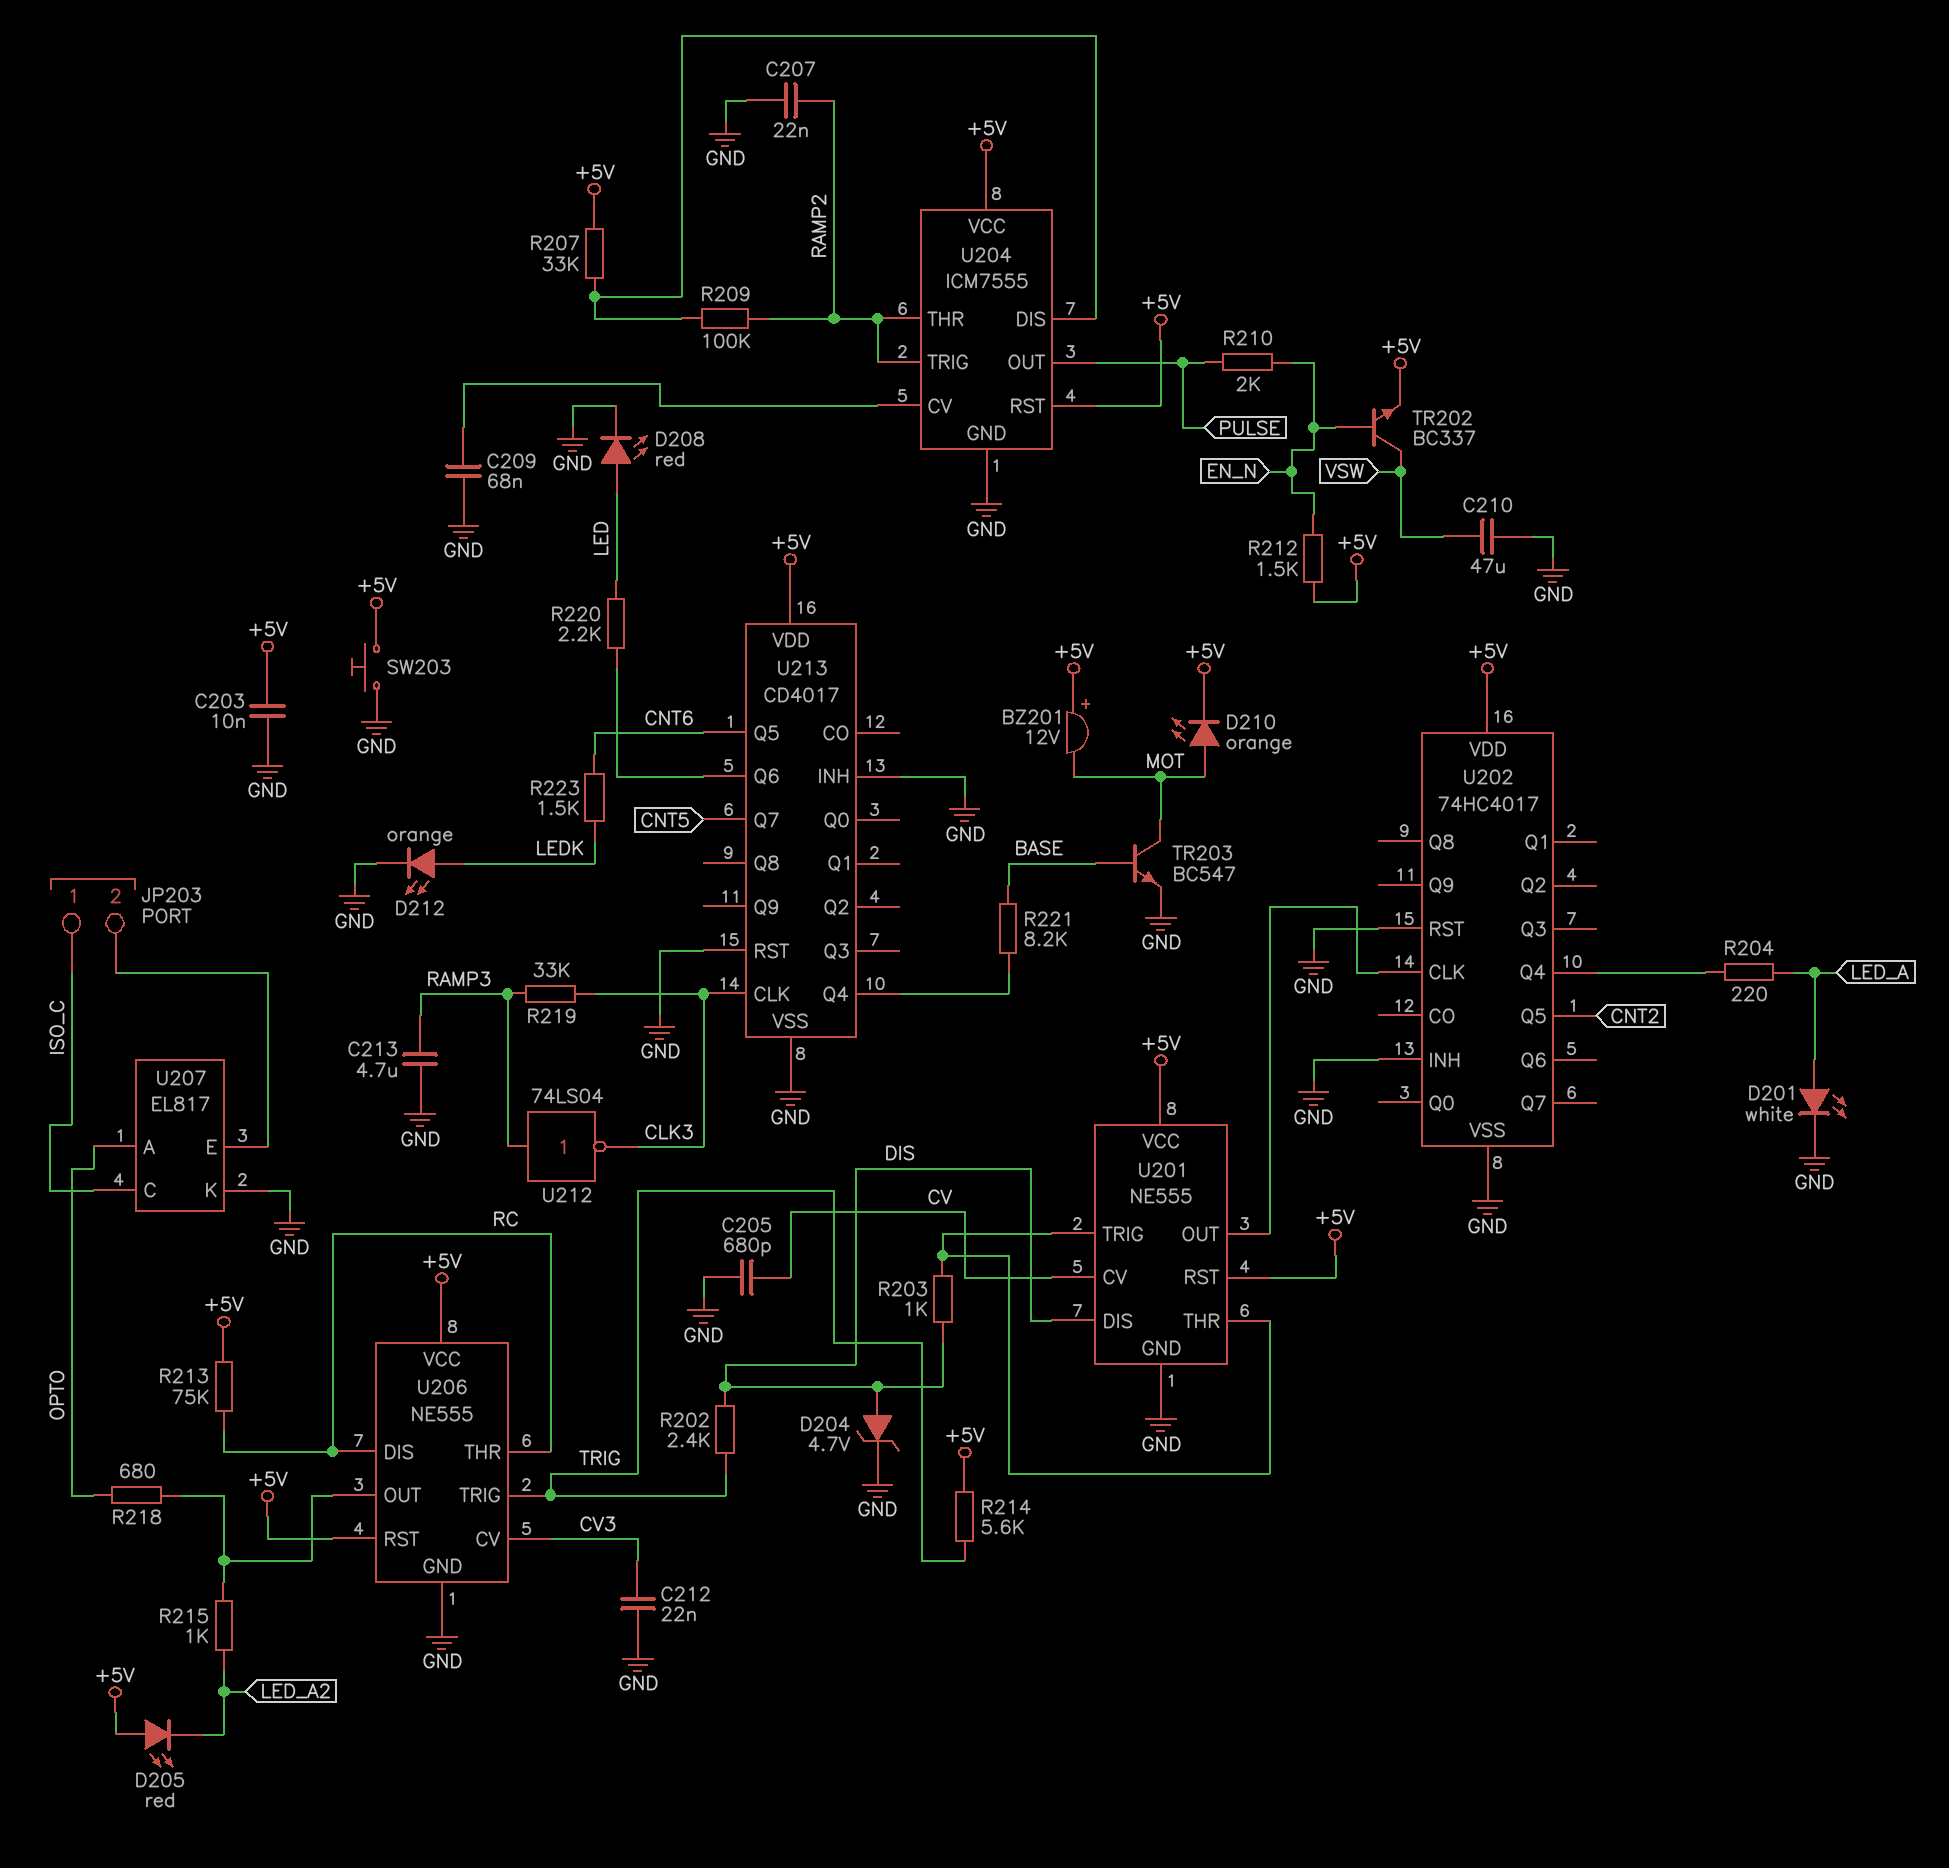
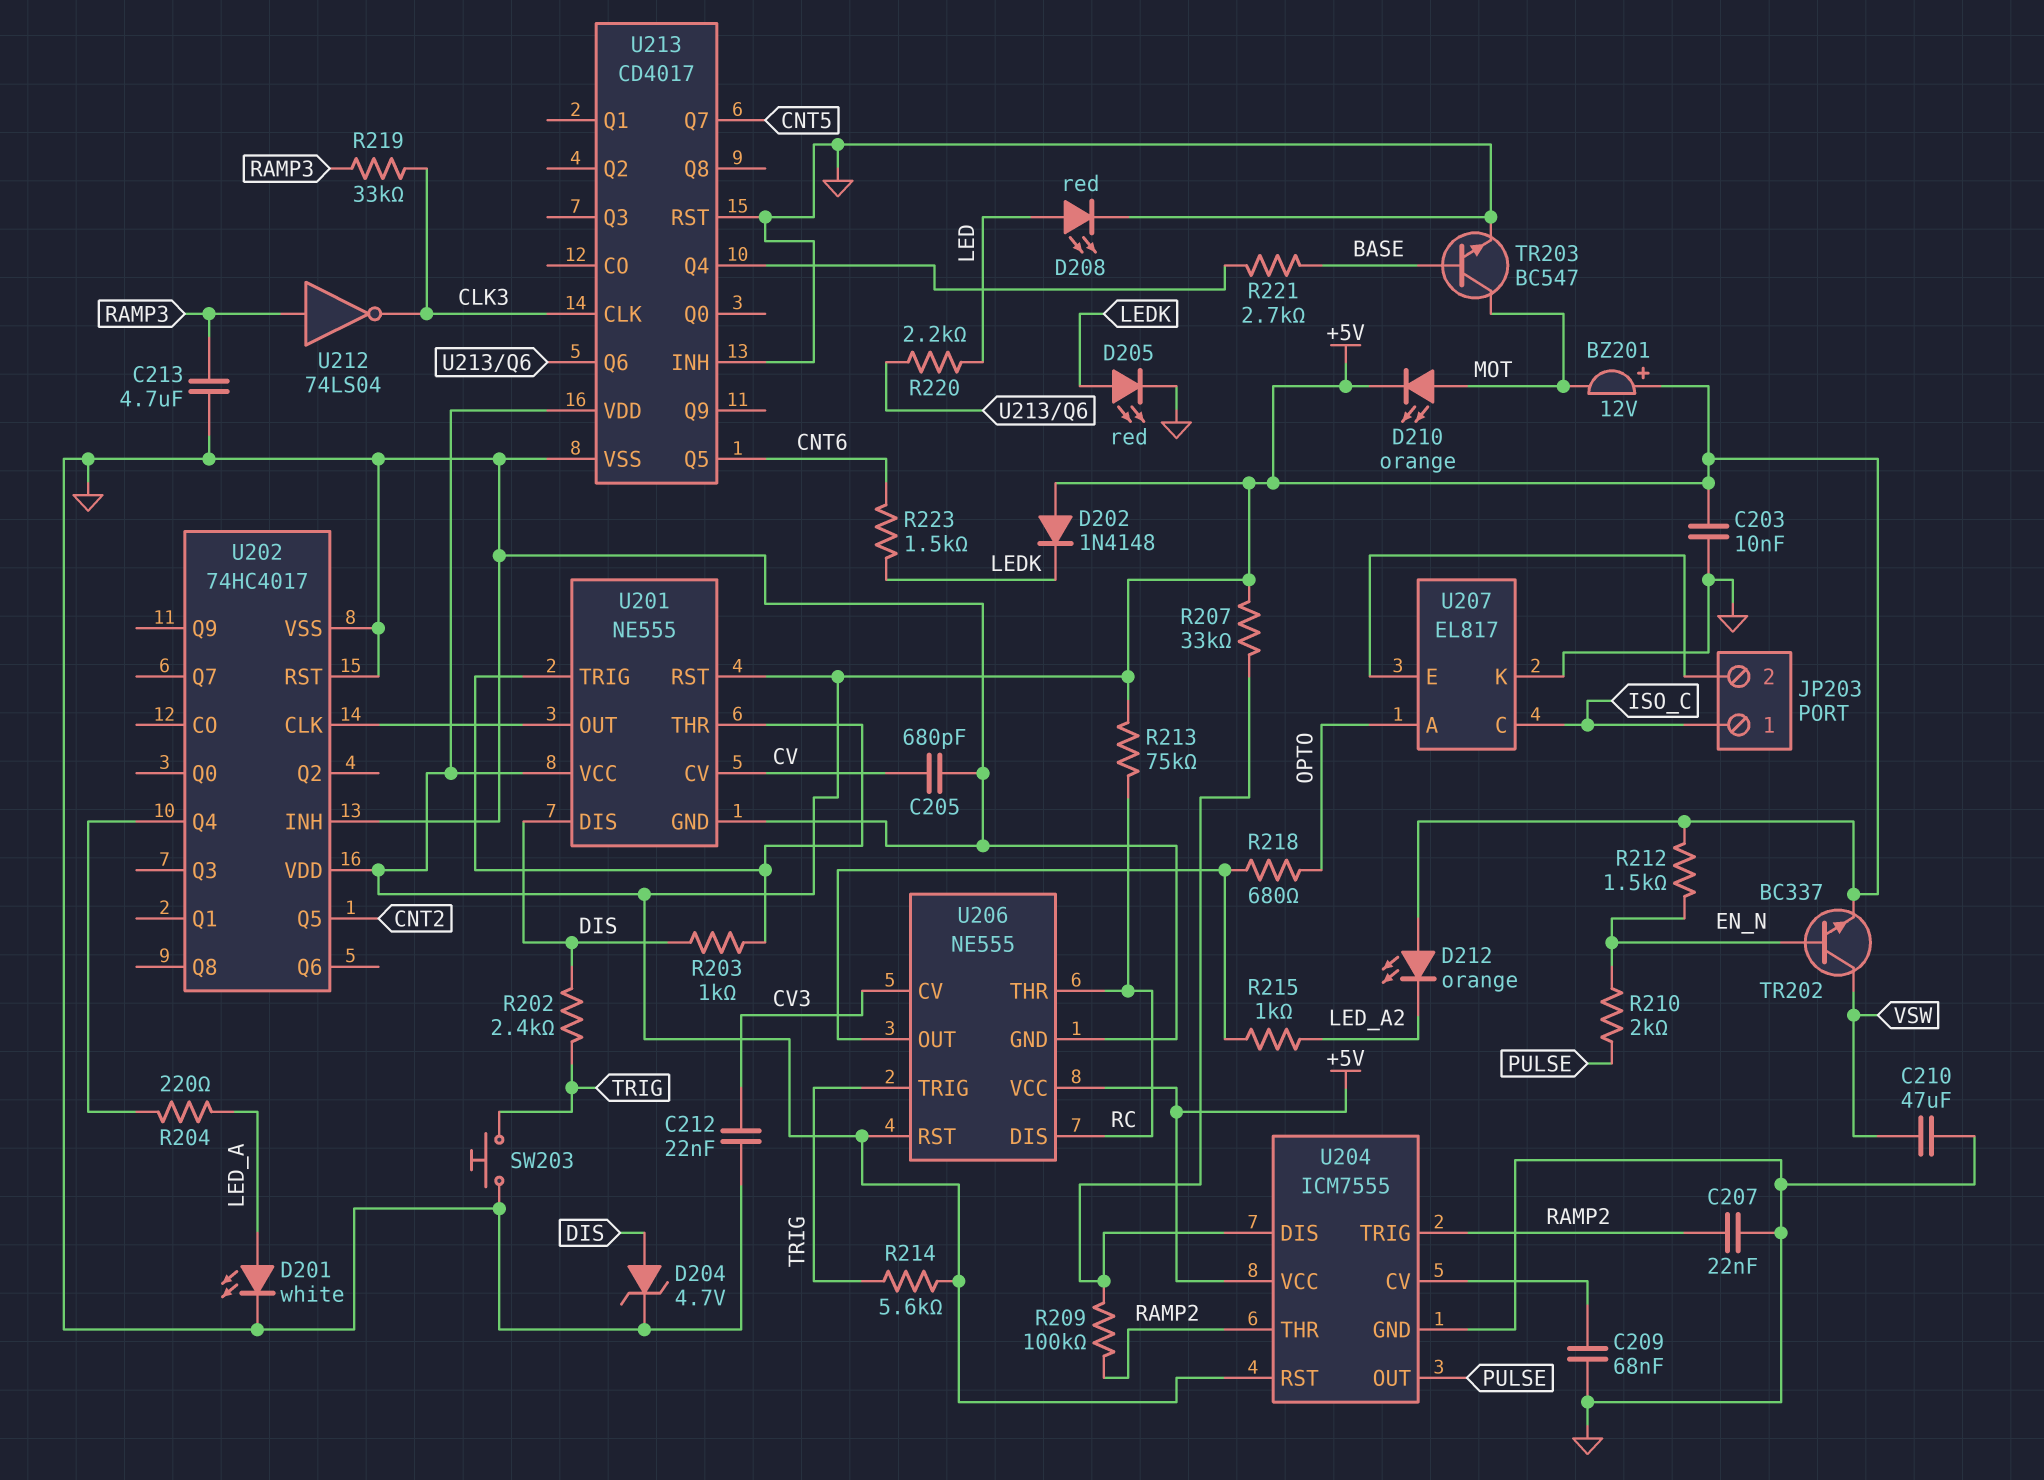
D202: none -> diode 1N4148 (A +5V, K LEDK)
D205: LED red (A +5V, K LED_A2) -> LED red (A LEDK, K GND)
D212: LED orange (A LEDK, K GND) -> LED orange (A +5V, K LED_A2)
R221: 8.2k (BASE, U213/Q4) -> 2.7k (BASE, U213/Q4)
SW203: button (+5V, GND) -> button (GND, TRIG)

